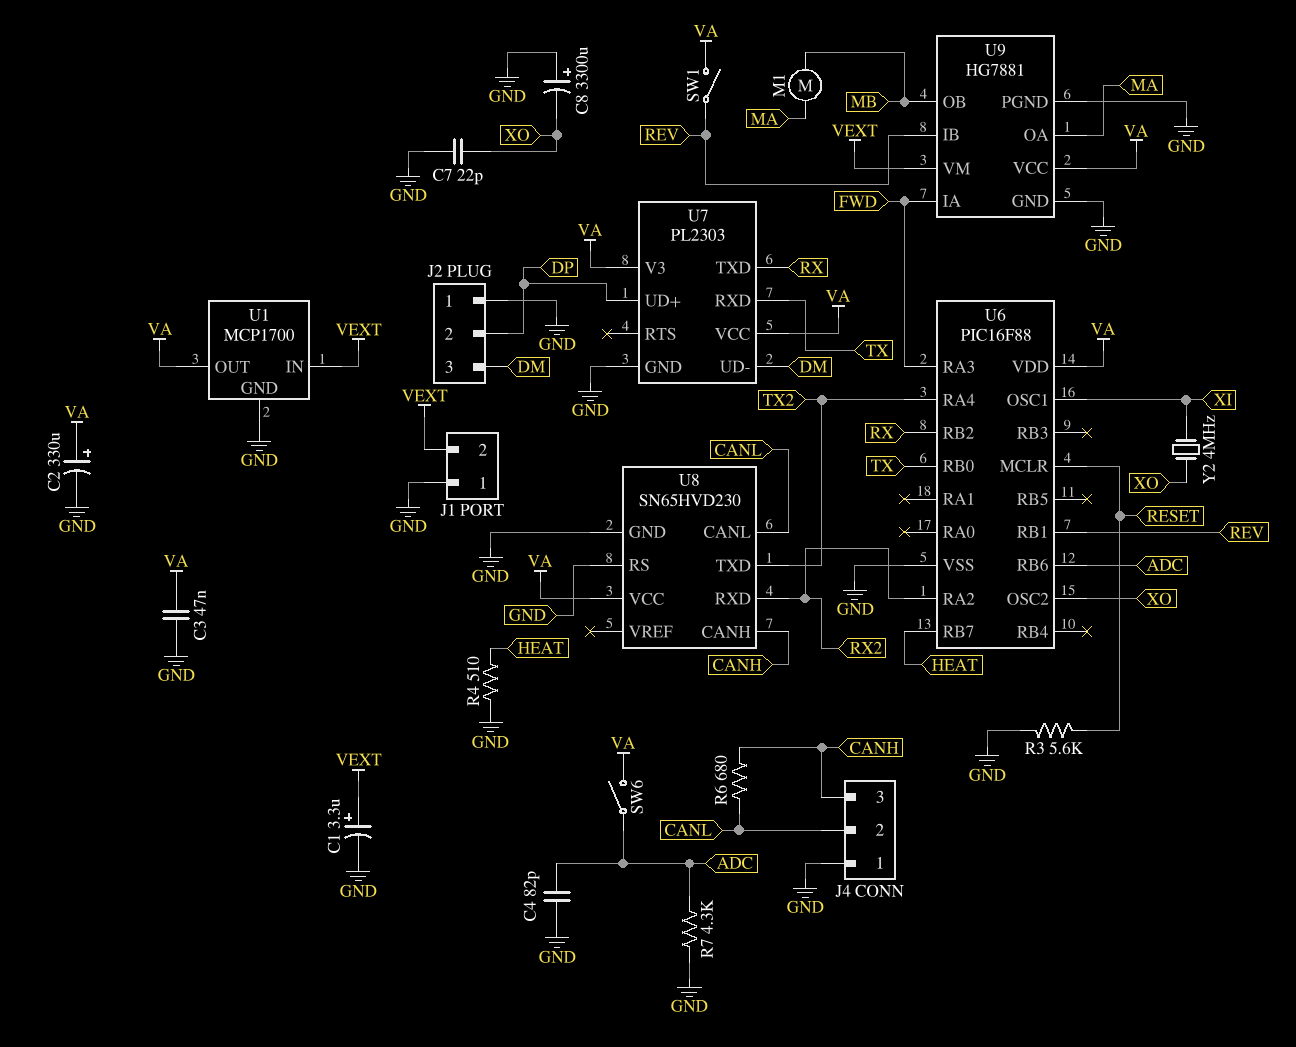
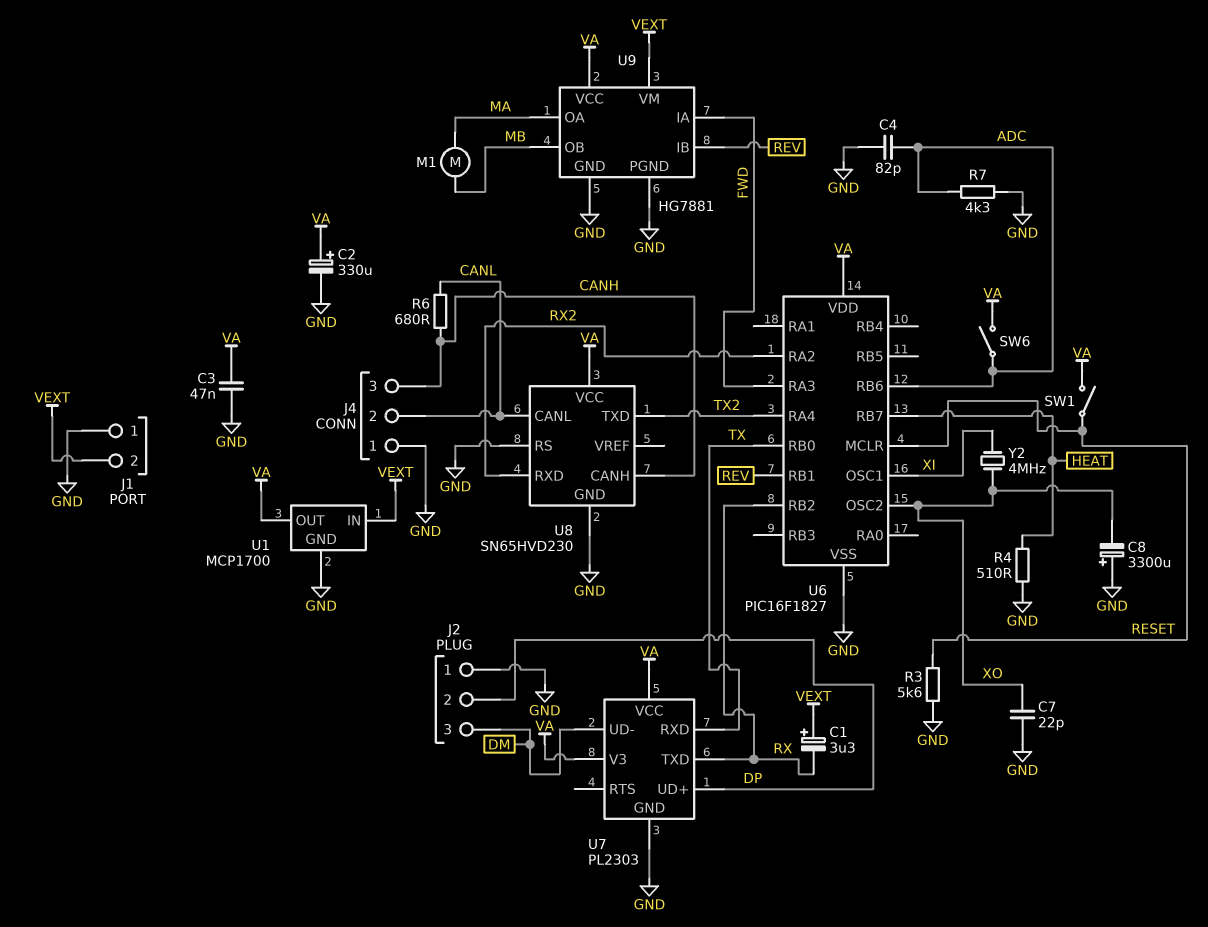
C1: 3.3uF (plus VEXT, minus GND) -> 3.3uF (plus VEXT, minus RX)
SW1: switch (REV, VA) -> switch (RESET, VA)
U6: PIC16F88 -> PIC16F1827

